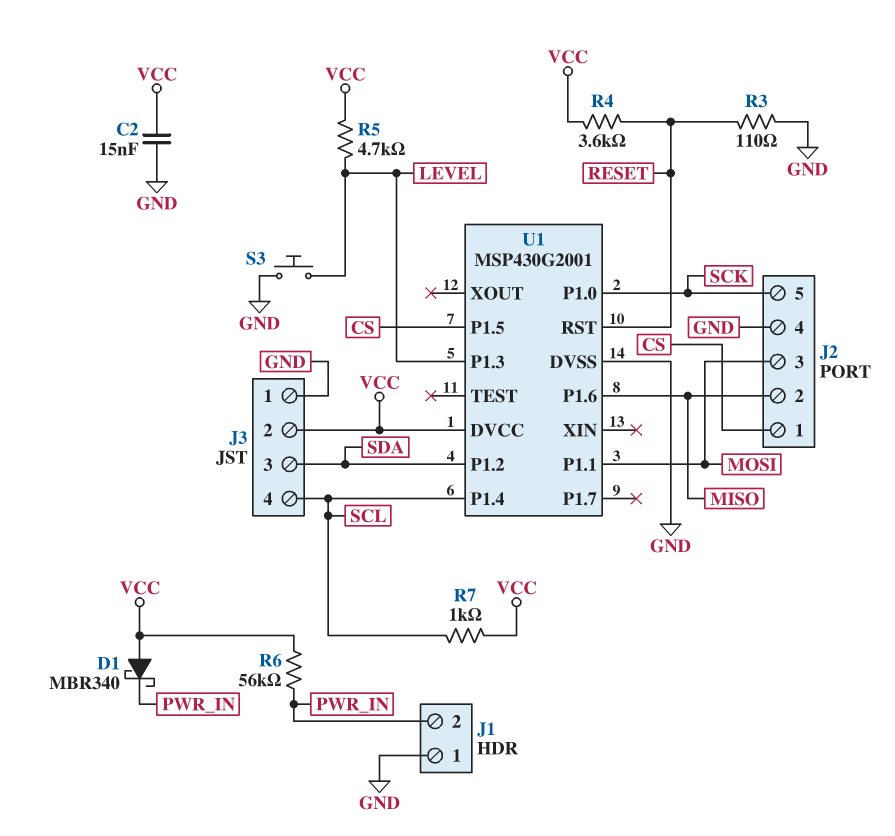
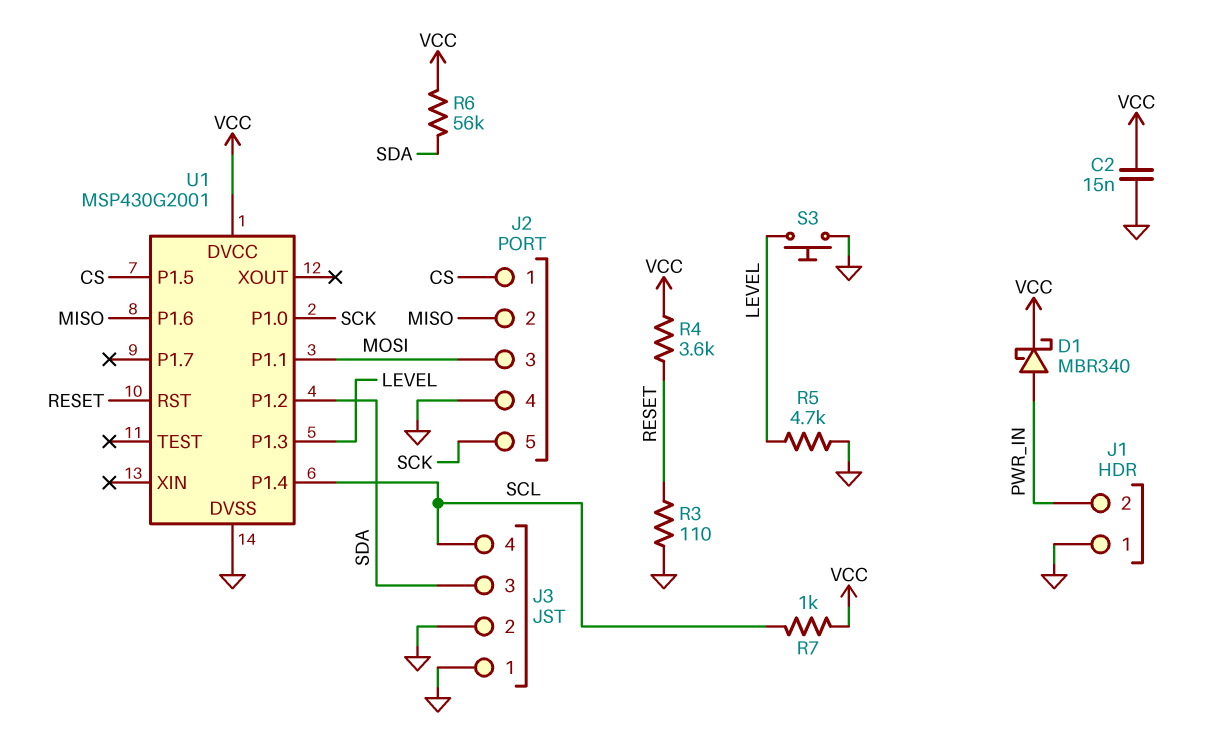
D1: schottky MBR340 (A VCC, K PWR_IN) -> schottky MBR340 (A PWR_IN, K VCC)
J3 pin 2: VCC -> GND
R5: 4.7k (LEVEL, VCC) -> 4.7k (GND, LEVEL)
R6: 56k (PWR_IN, VCC) -> 56k (SDA, VCC)

